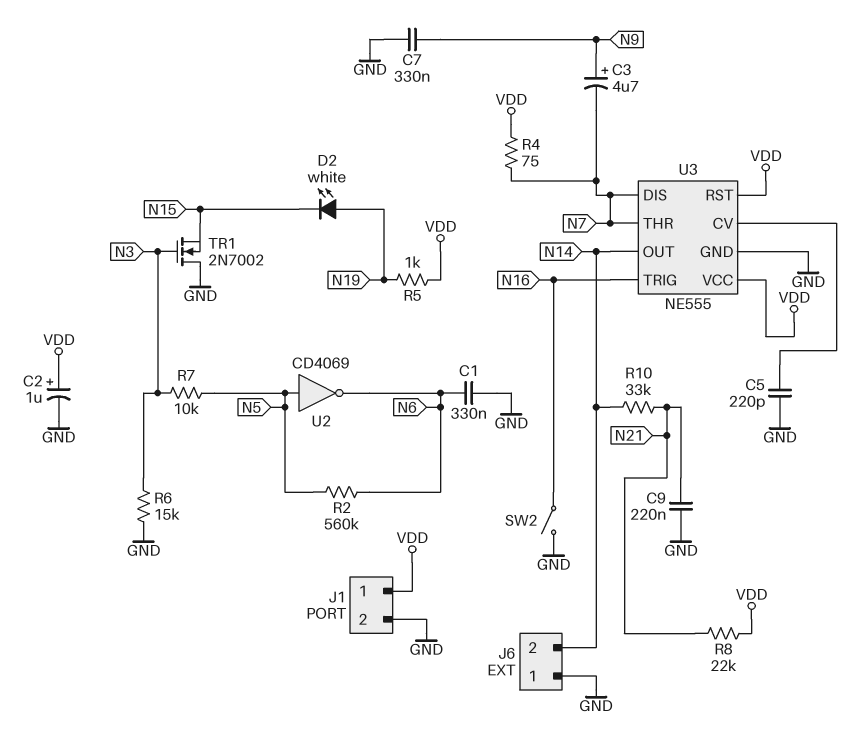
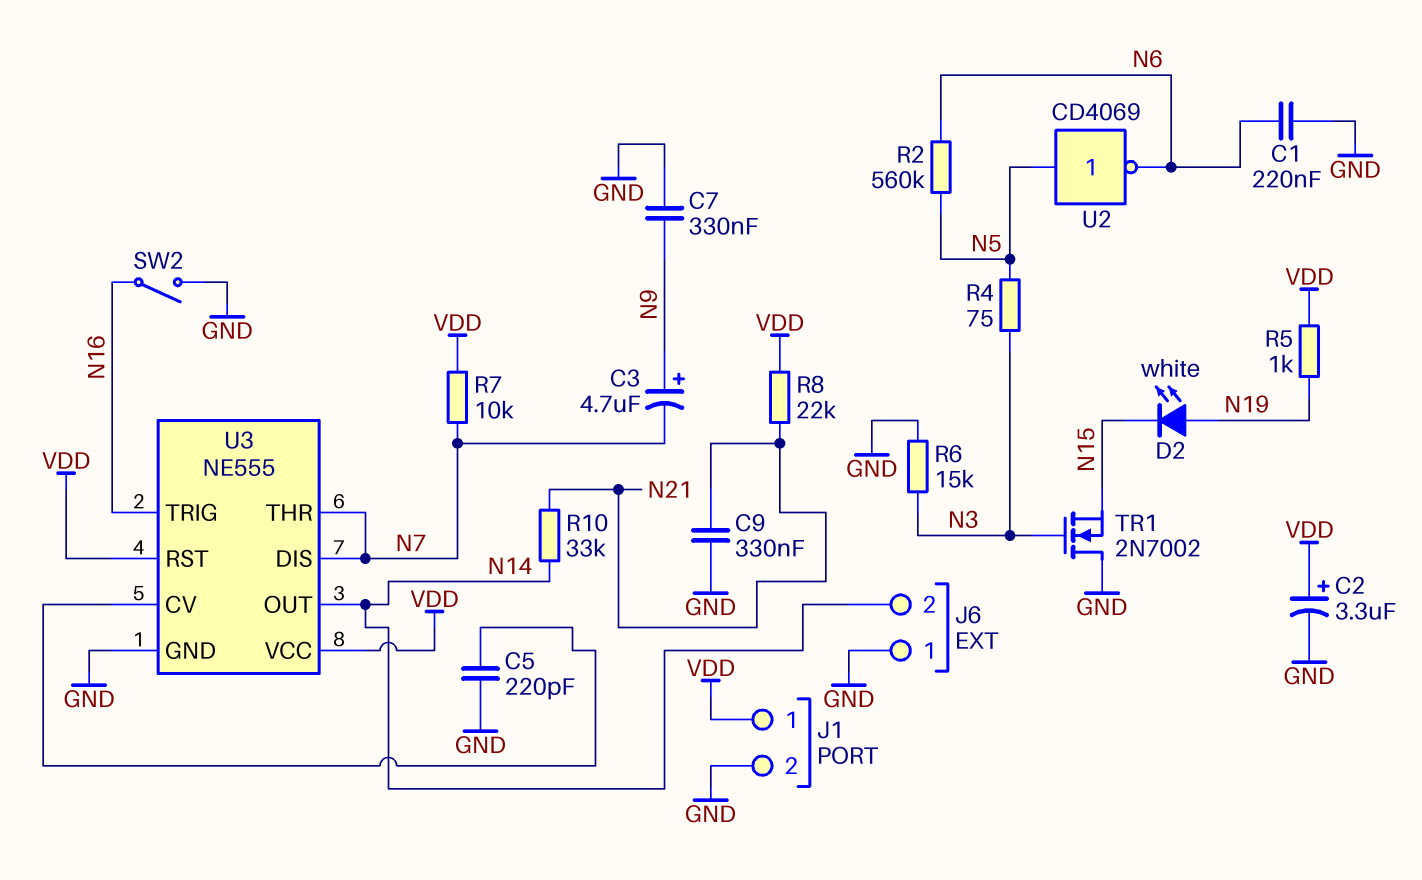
C1: 330nF (GND, N6) -> 220nF (GND, N6)
C2: 1uF (plus VDD, minus GND) -> 3.3uF (plus VDD, minus GND)
C9: 220nF (GND, N21) -> 330nF (GND, N21)
R4: 75 (N7, VDD) -> 75 (N3, N5)
R7: 10k (N3, N5) -> 10k (N7, VDD)

